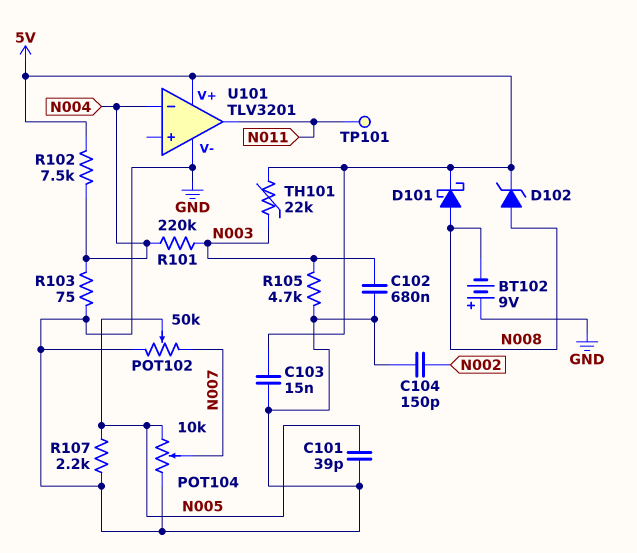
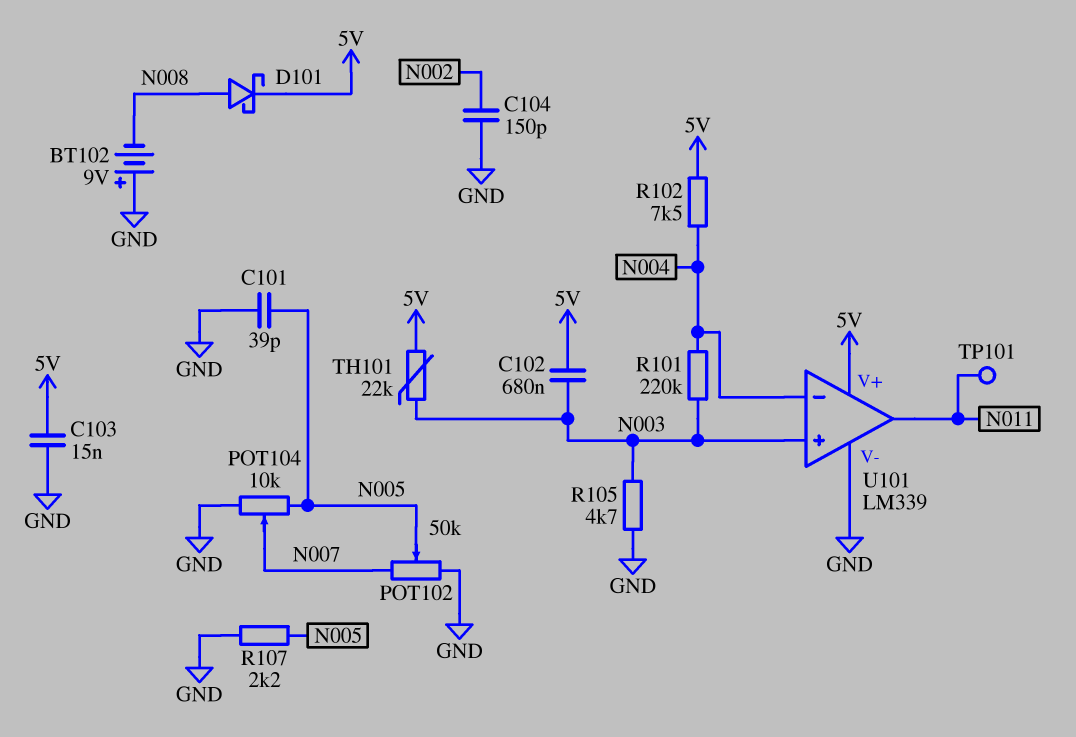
C102: 680nF (GND, N003) -> 680nF (5V, N003)
D102: zener (A N008, K 5V) -> none
R103: 75 (GND, N004) -> none
U101: TLV3201 -> LM339
U101 pin in+: none -> N003

